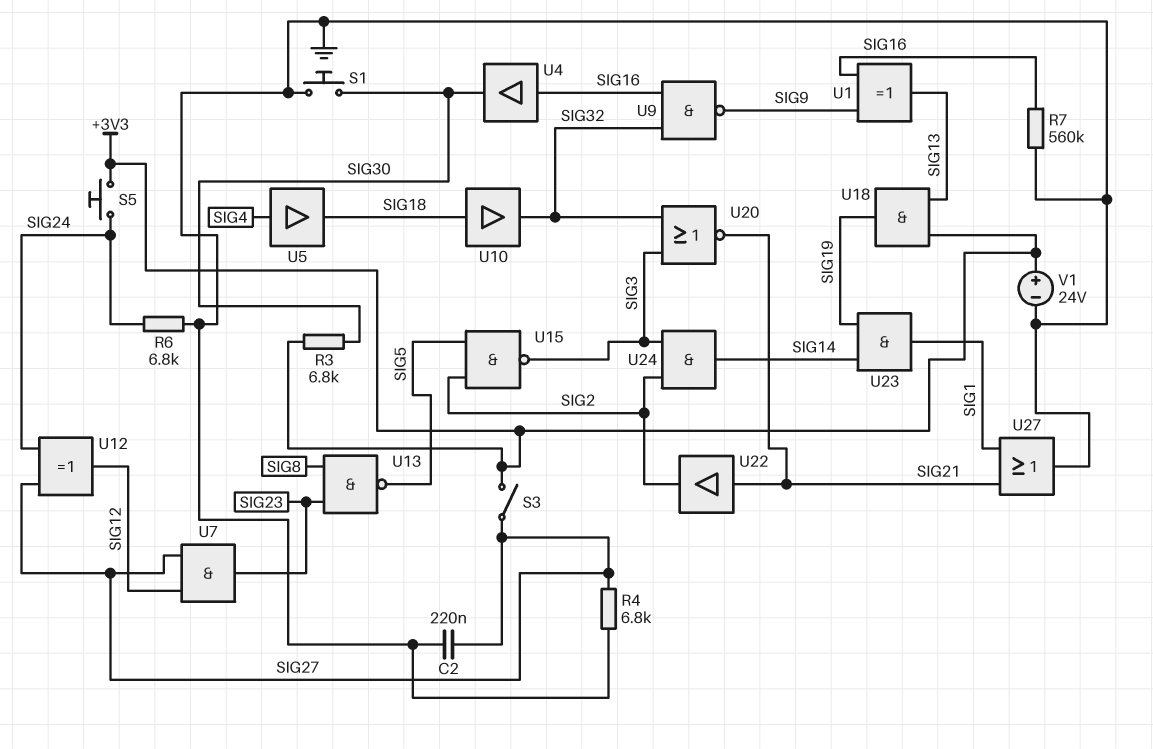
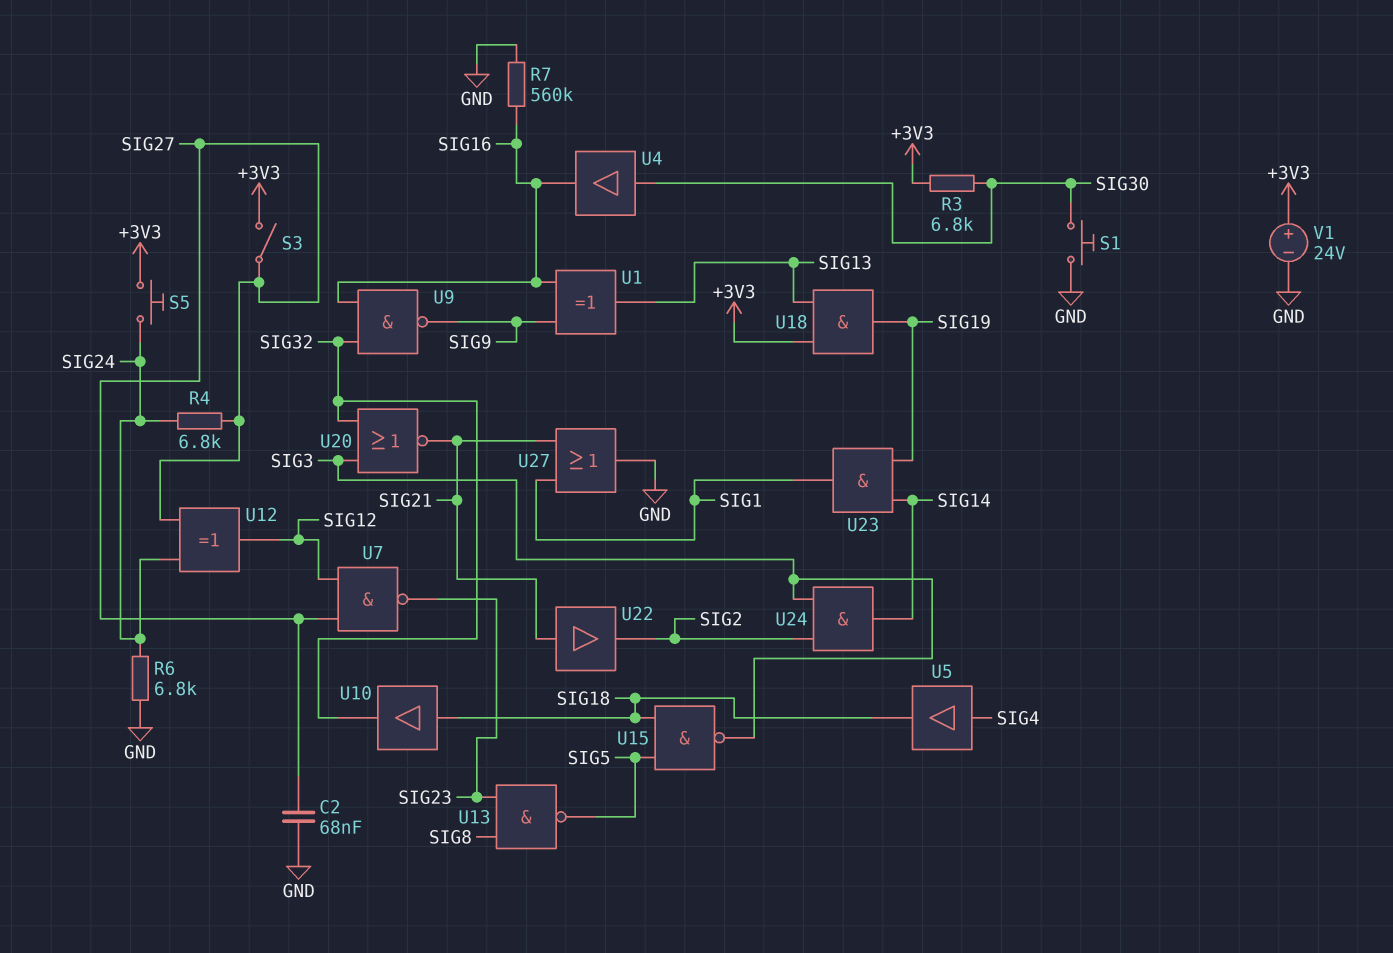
C2: 220nF (GND, SIG27) -> 68nF (GND, SIG27)
R4: 6.8k (GND, SIG27) -> 6.8k (SIG24, SIG27)
U4: buffer (in SIG16, out SIG30) -> buffer (in SIG30, out SIG16)
U7: AND (in SIG12, in SIG27, out SIG23) -> NAND (in SIG12, in SIG27, out SIG23)
U15: NAND (in SIG2, in SIG5, out SIG3) -> NAND (in SIG5, in SIG18, out SIG3)

